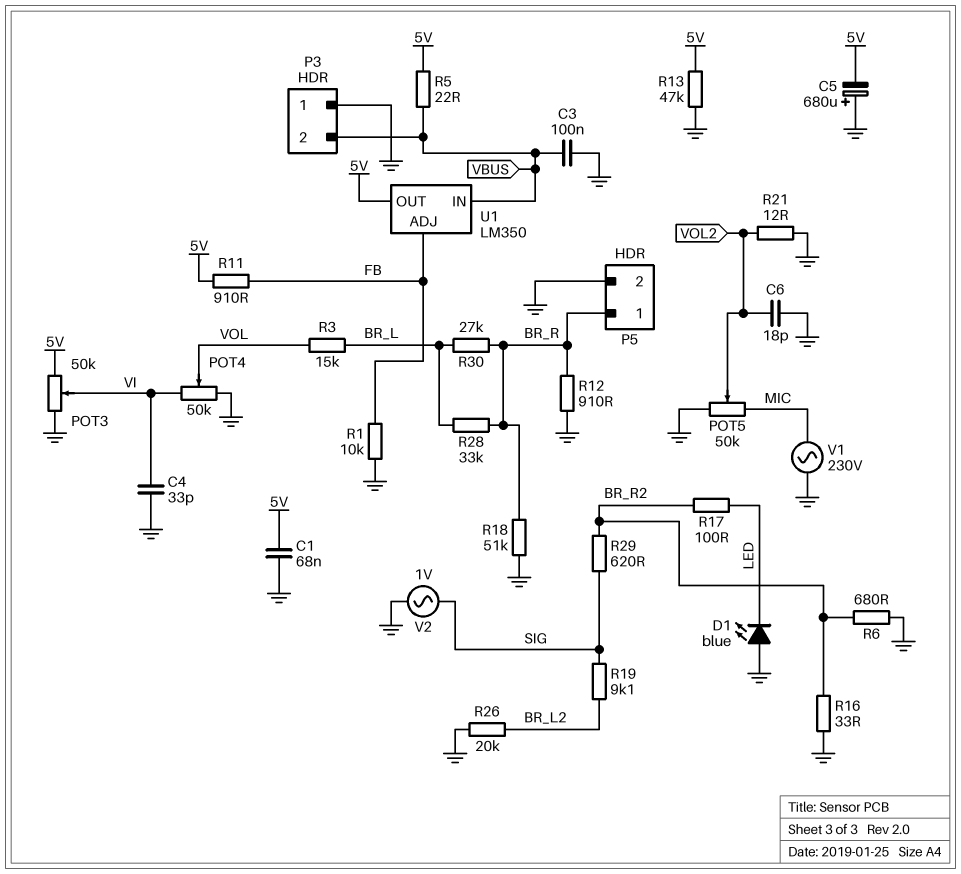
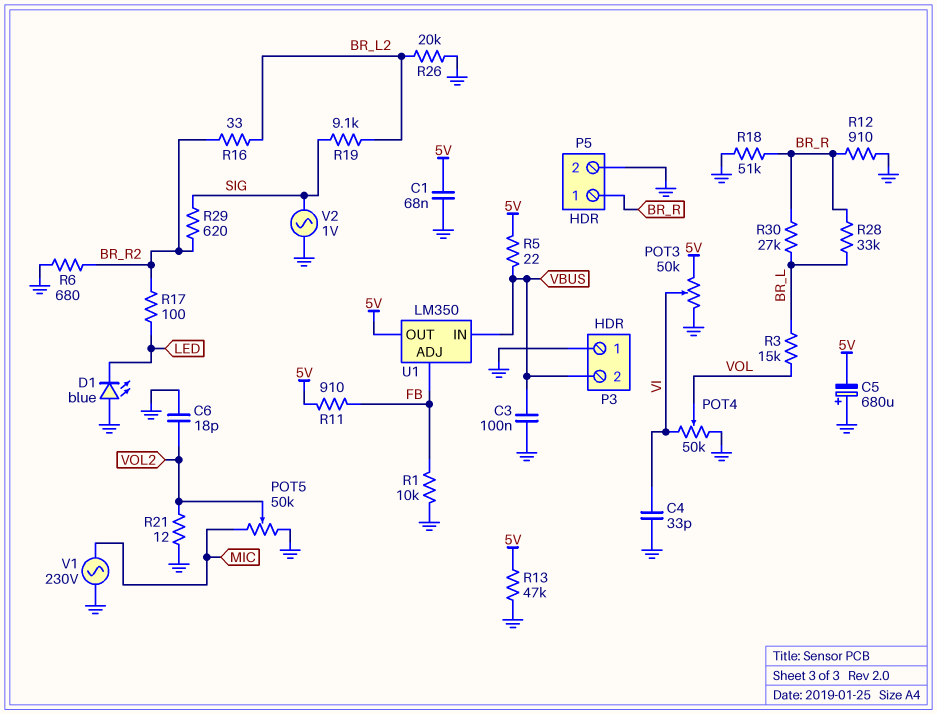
R16: 33 (BR_R2, GND) -> 33 (BR_L2, BR_R2)

